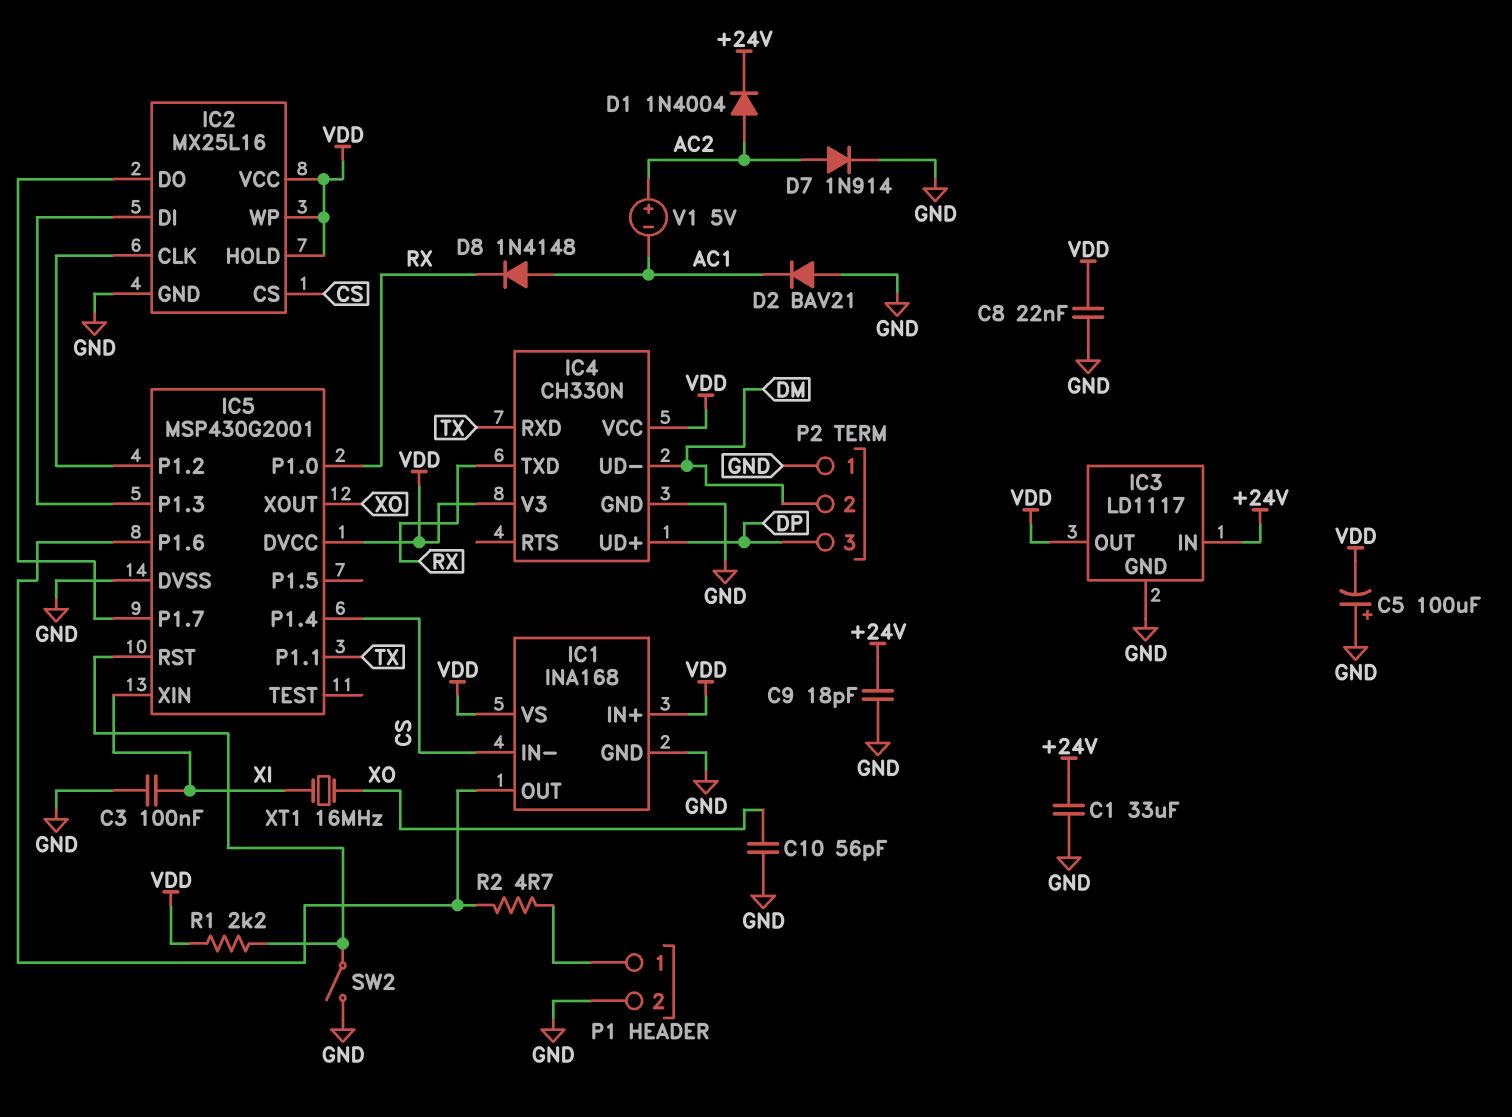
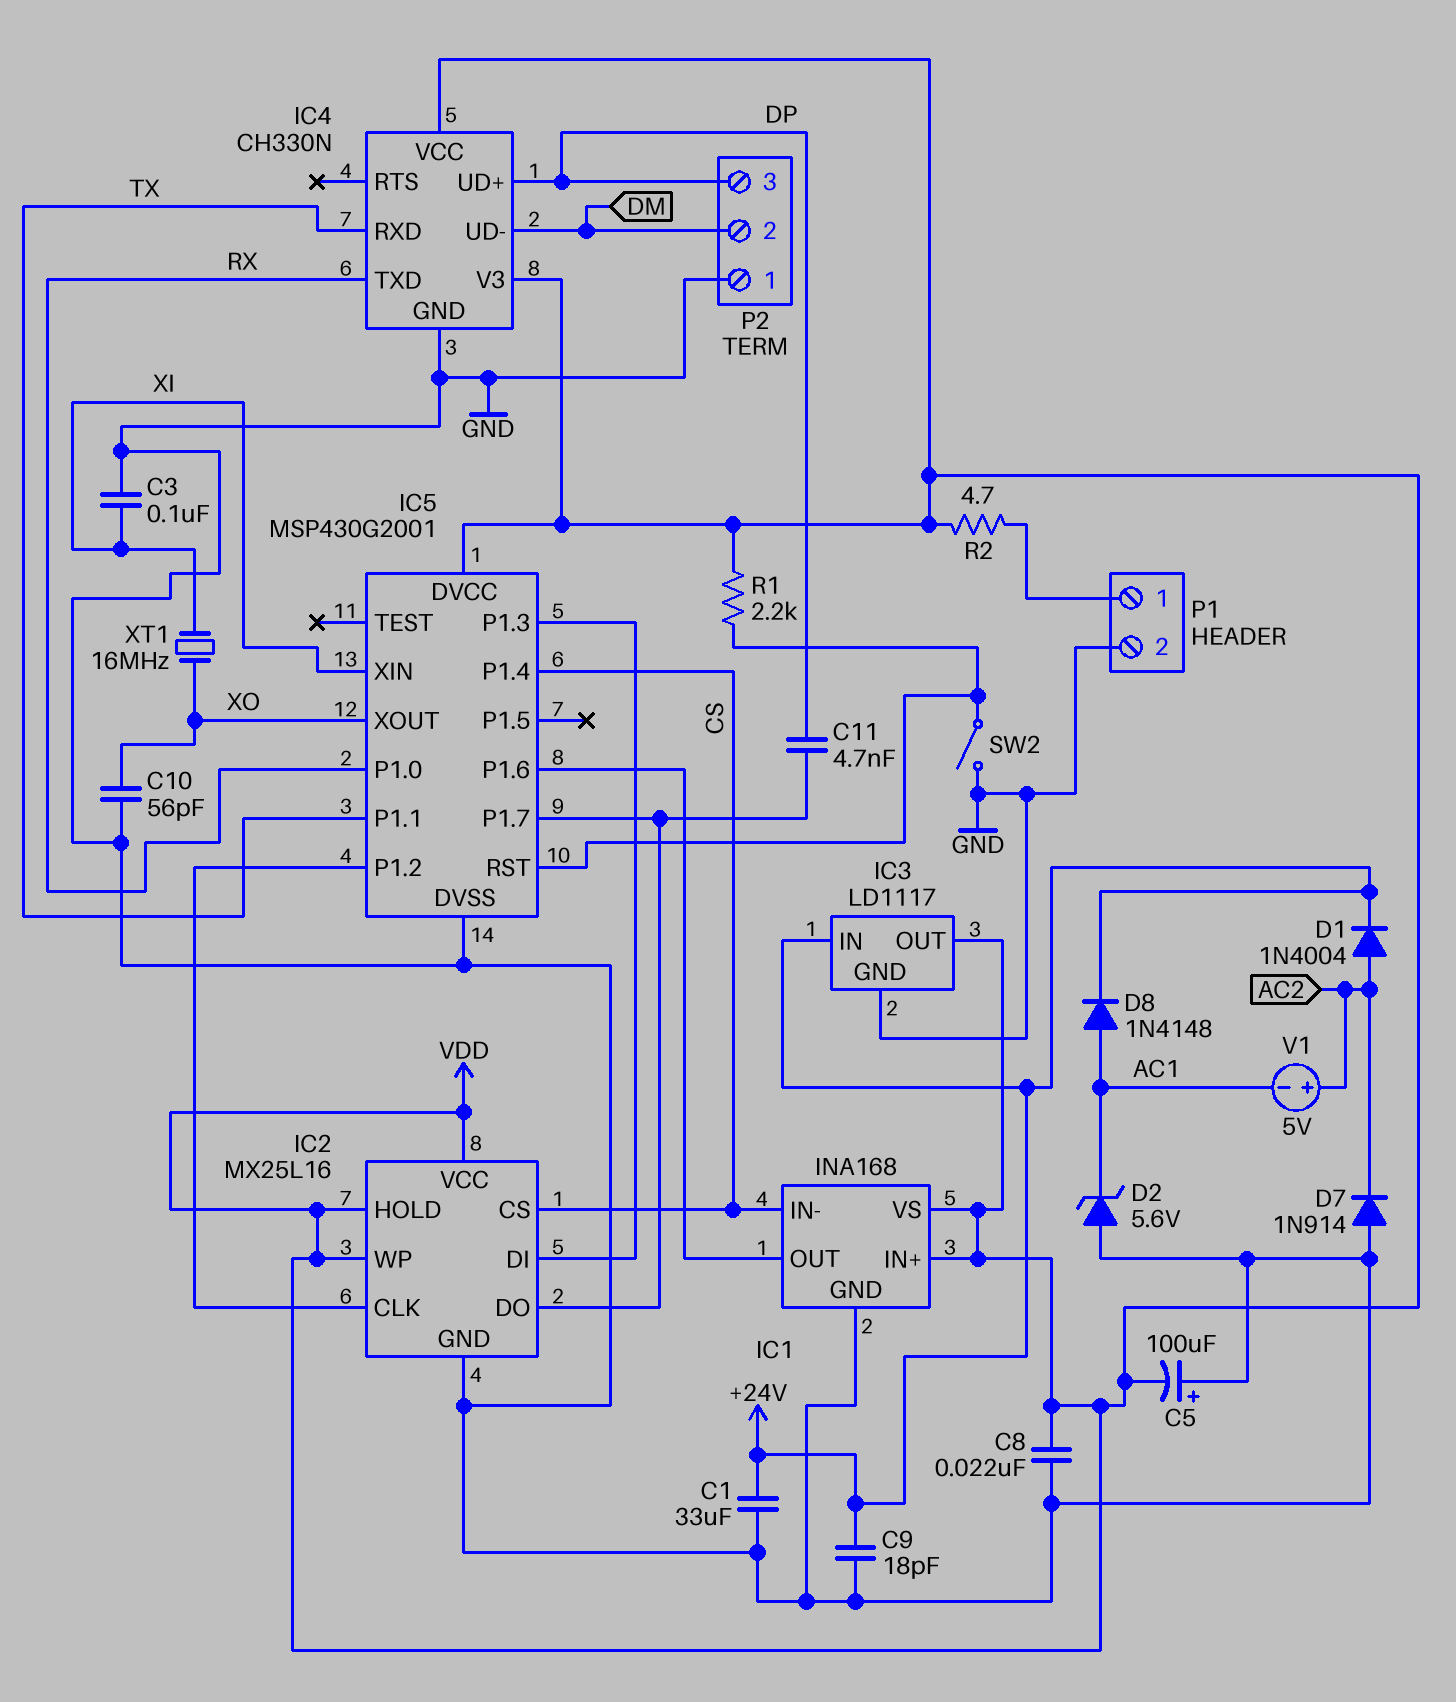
C11: none -> 4.7nF (DP, IC2/DO)
D2: diode BAV21 (A GND, K AC1) -> zener 5.6V (A GND, K AC1)
D7: diode 1N914 (A AC2, K GND) -> diode 1N914 (A GND, K AC2)
D8: diode 1N4148 (A AC1, K RX) -> diode 1N4148 (A AC1, K +24V)
R2: 4.7 (IC1/OUT, P1/1) -> 4.7 (P1/1, VDD)

